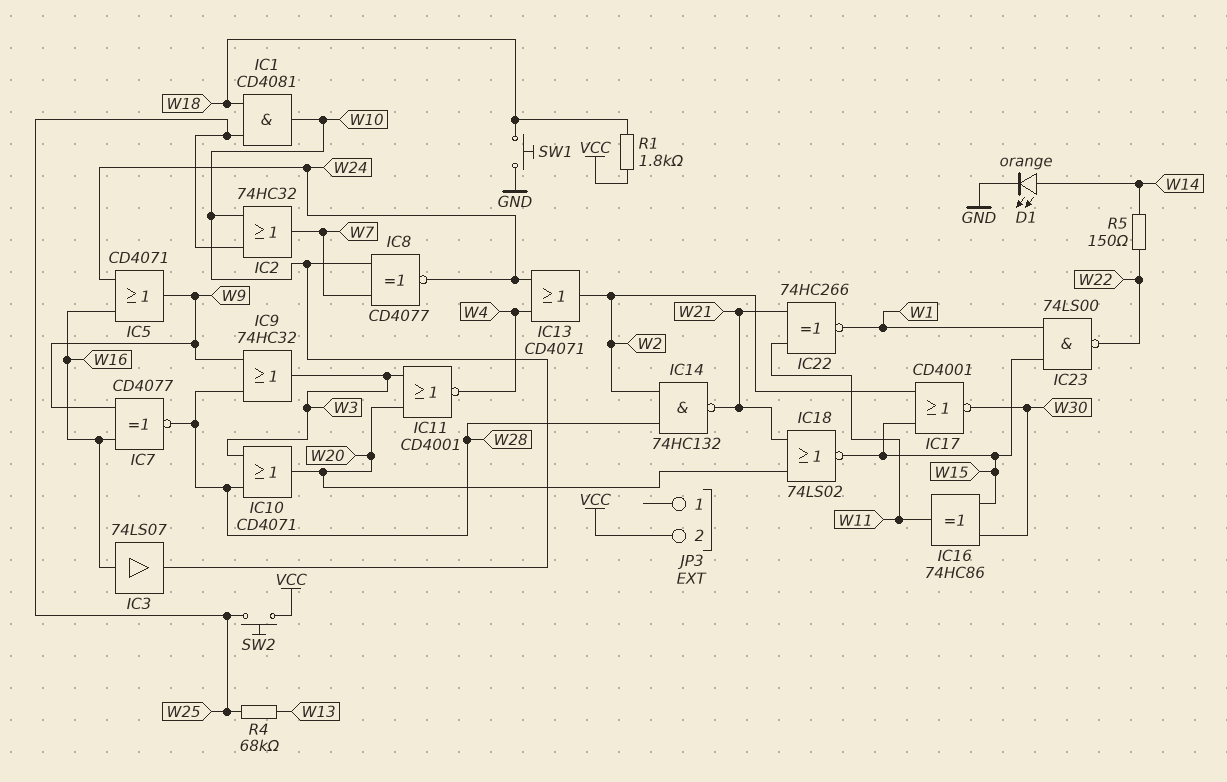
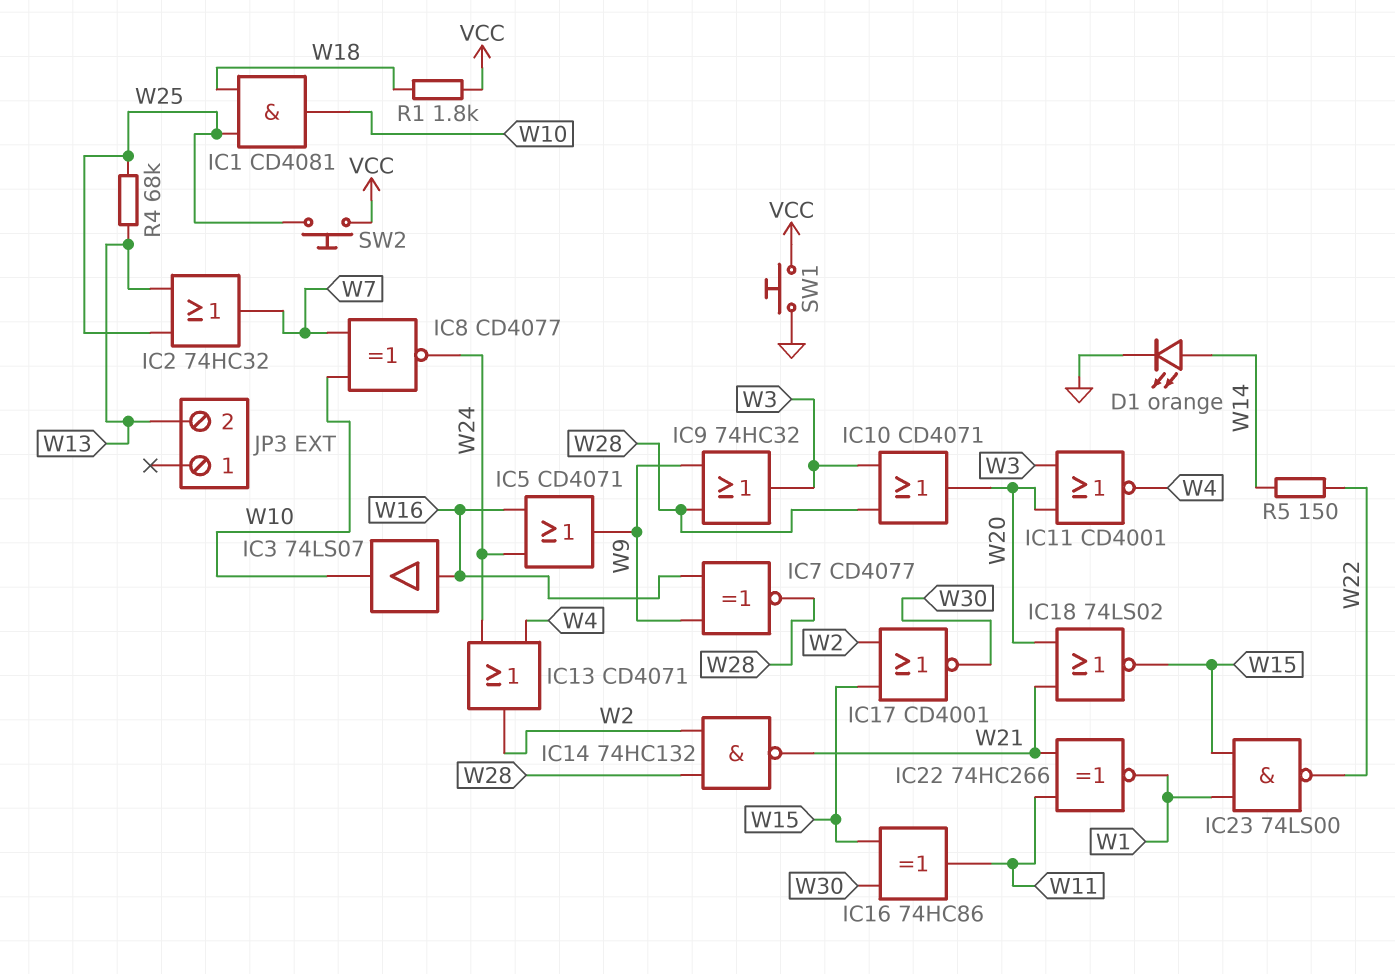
IC2: OR 74HC32 (in W10, in W25, out W7) -> OR 74HC32 (in W13, in W25, out W7)
JP3 pin 2: VCC -> W13
SW1: button (GND, W18) -> button (GND, VCC)

